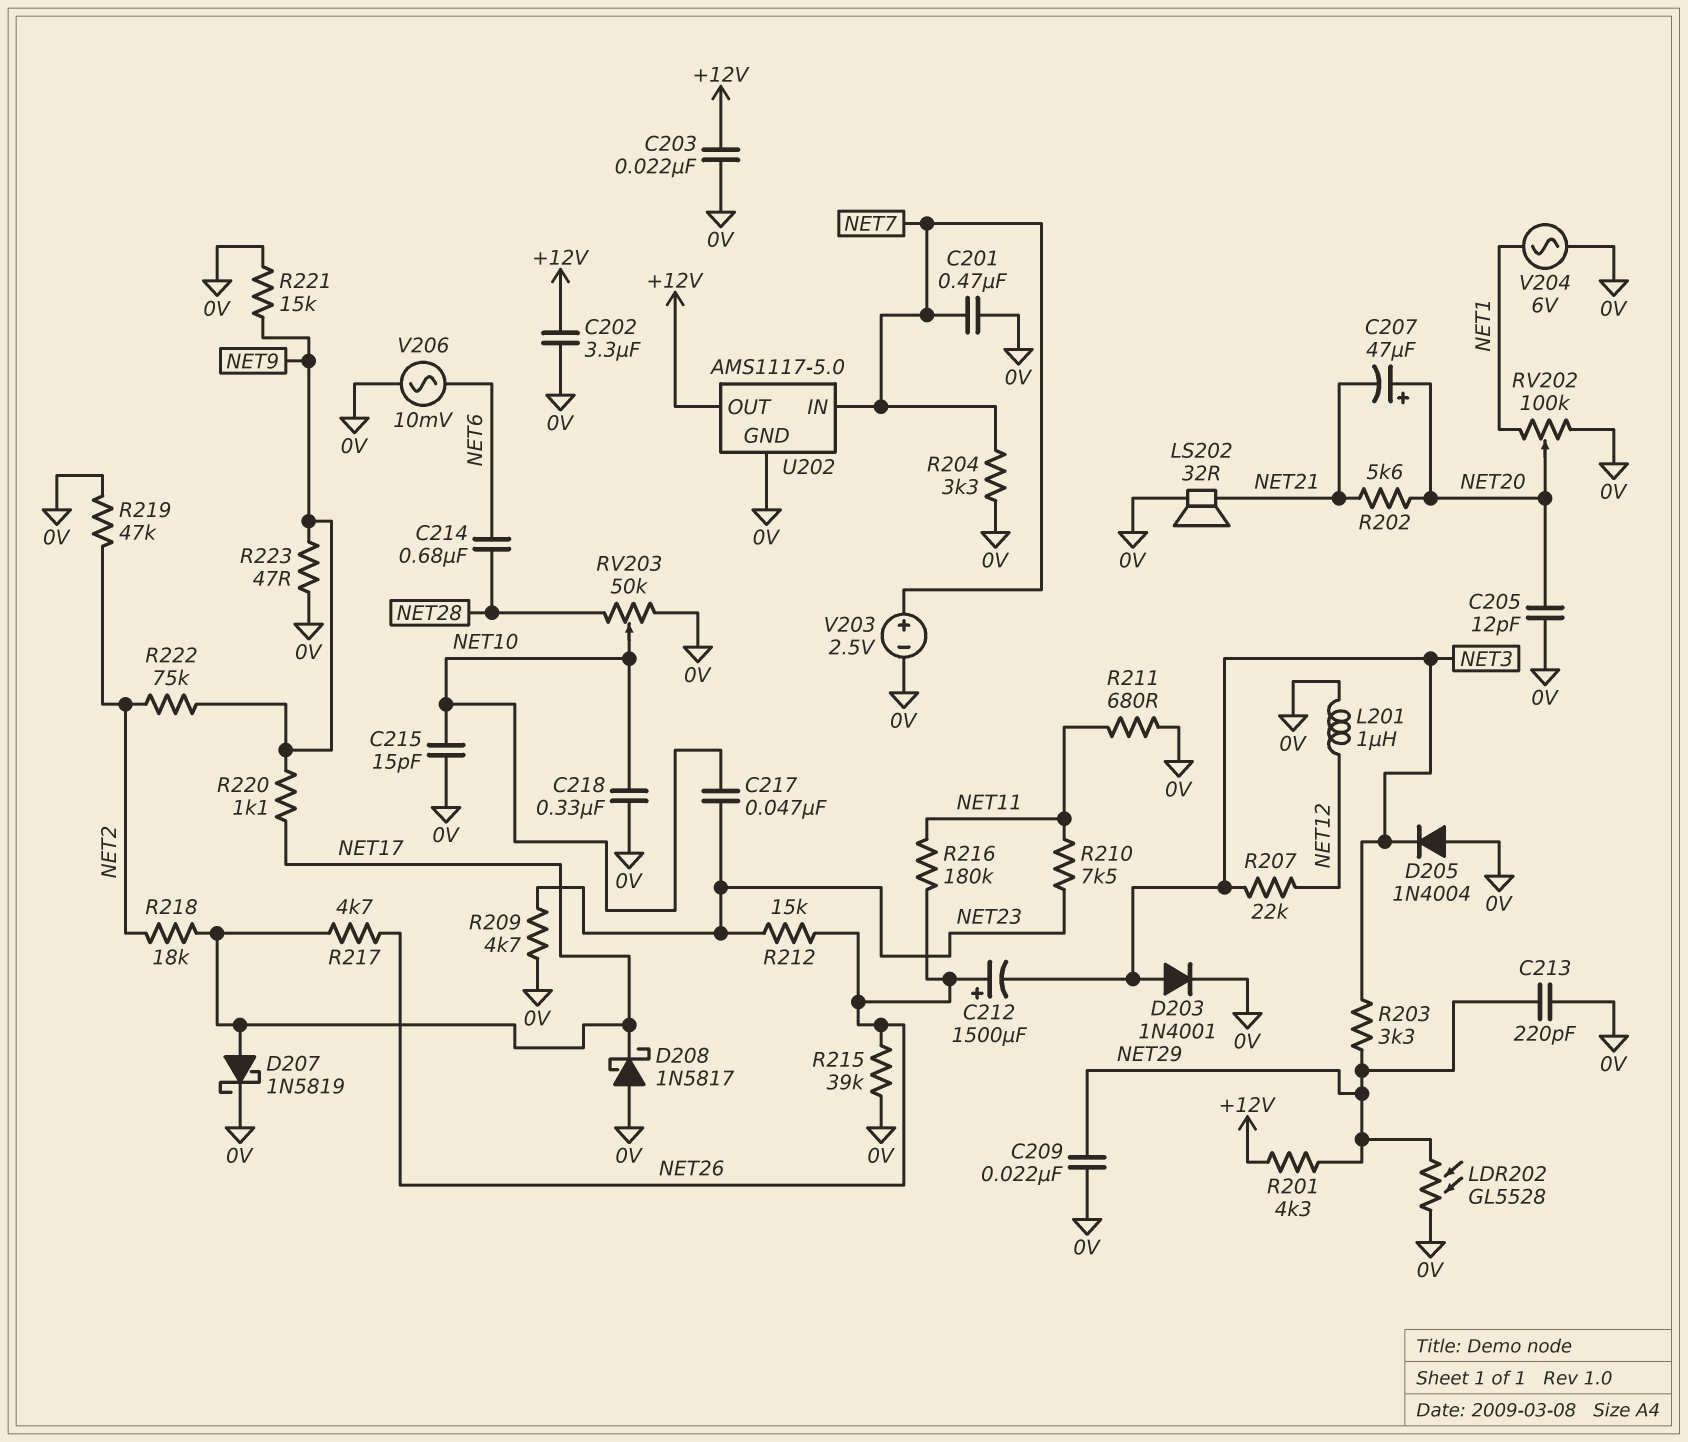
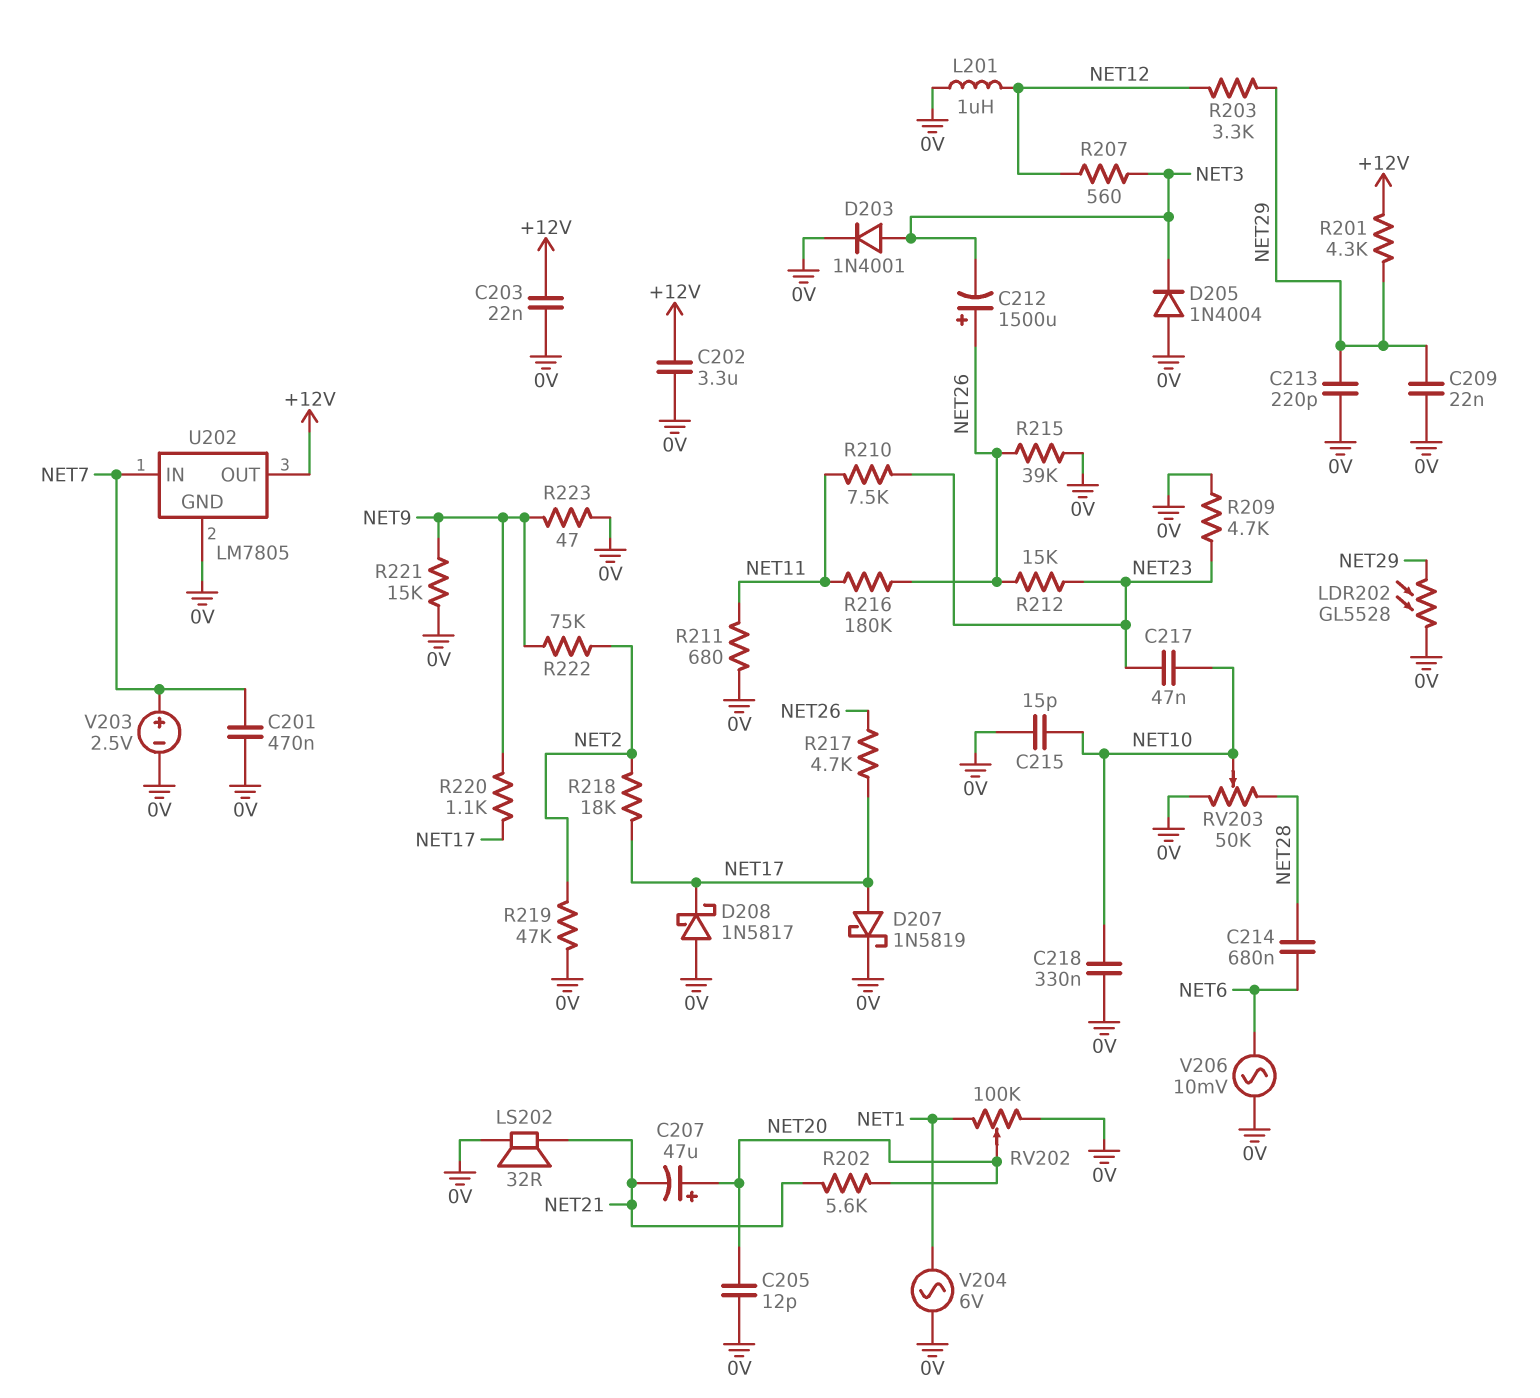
R203: 3.3k (NET3, NET29) -> 3.3k (NET12, NET29)
R204: 3.3k (0V, NET7) -> none
R207: 22k (NET3, NET12) -> 560 (NET3, NET12)
U202: AMS1117-5.0 -> LM7805

